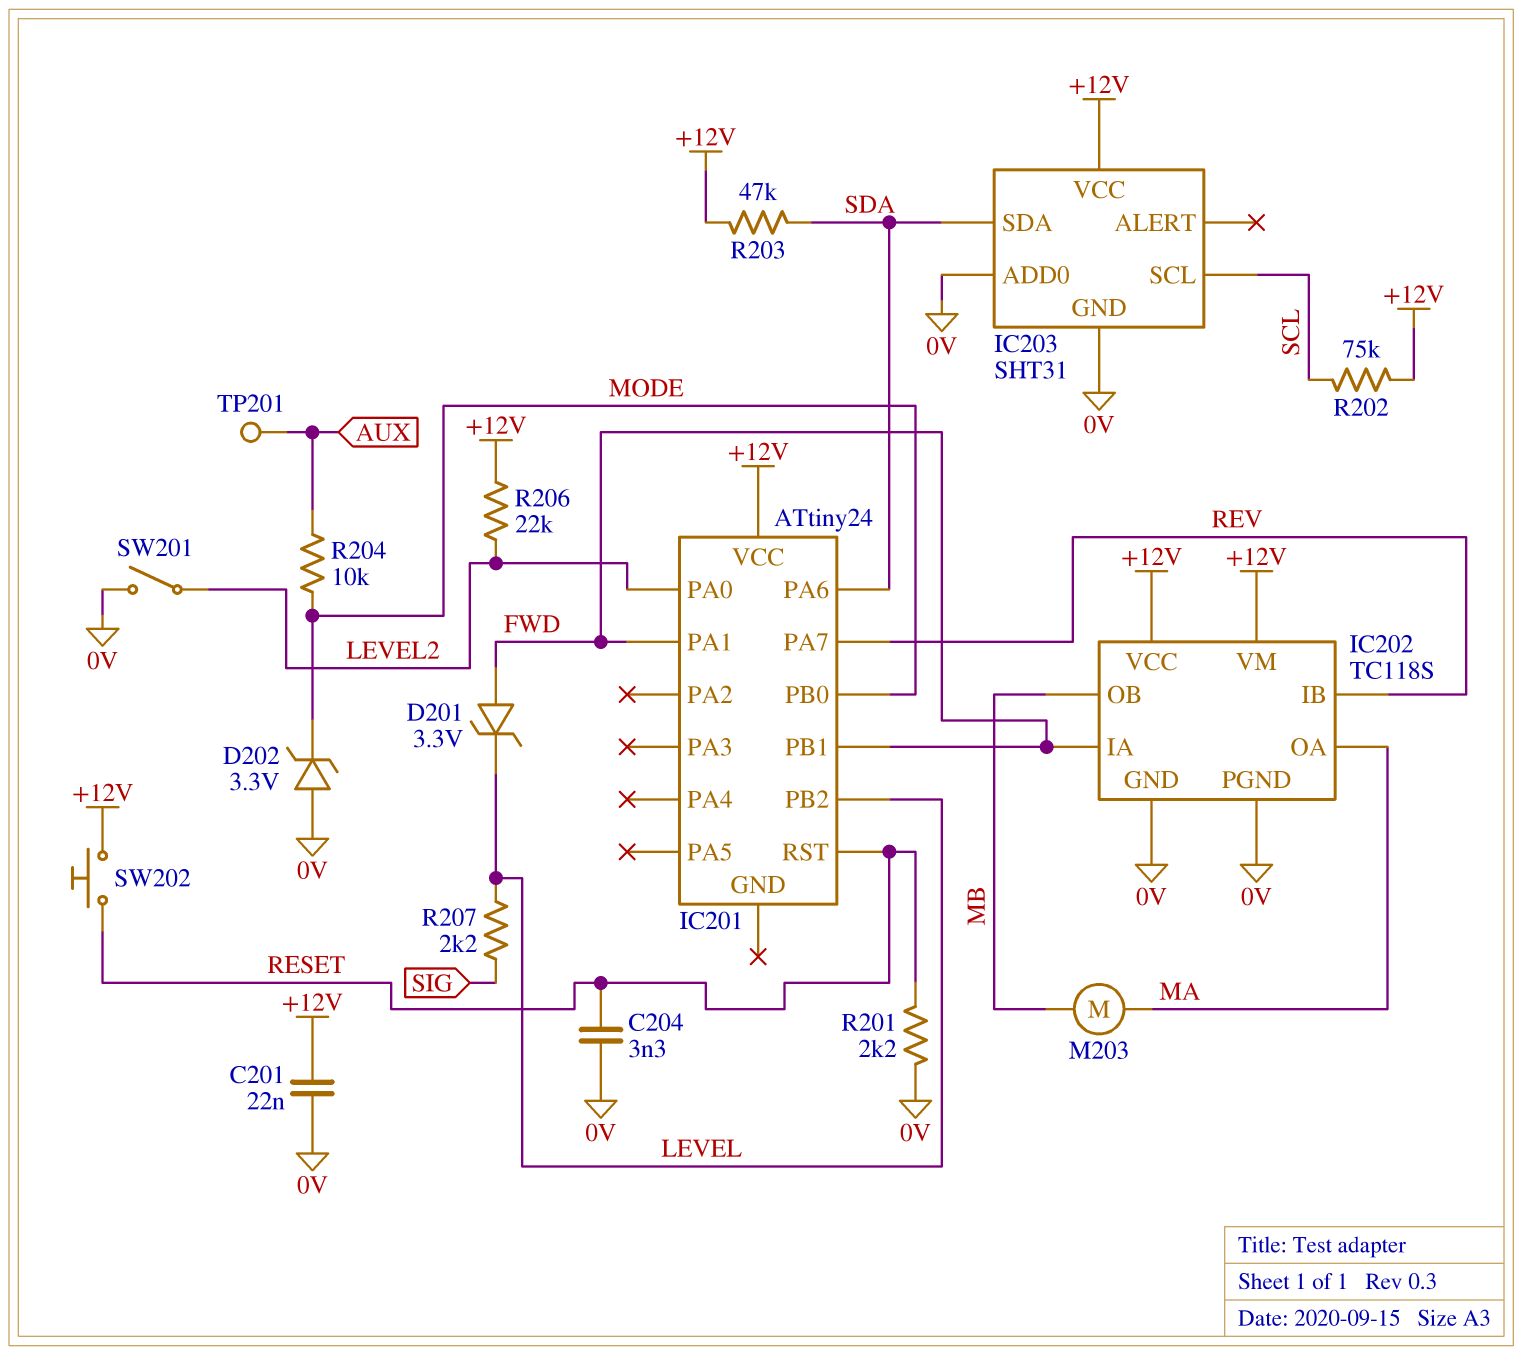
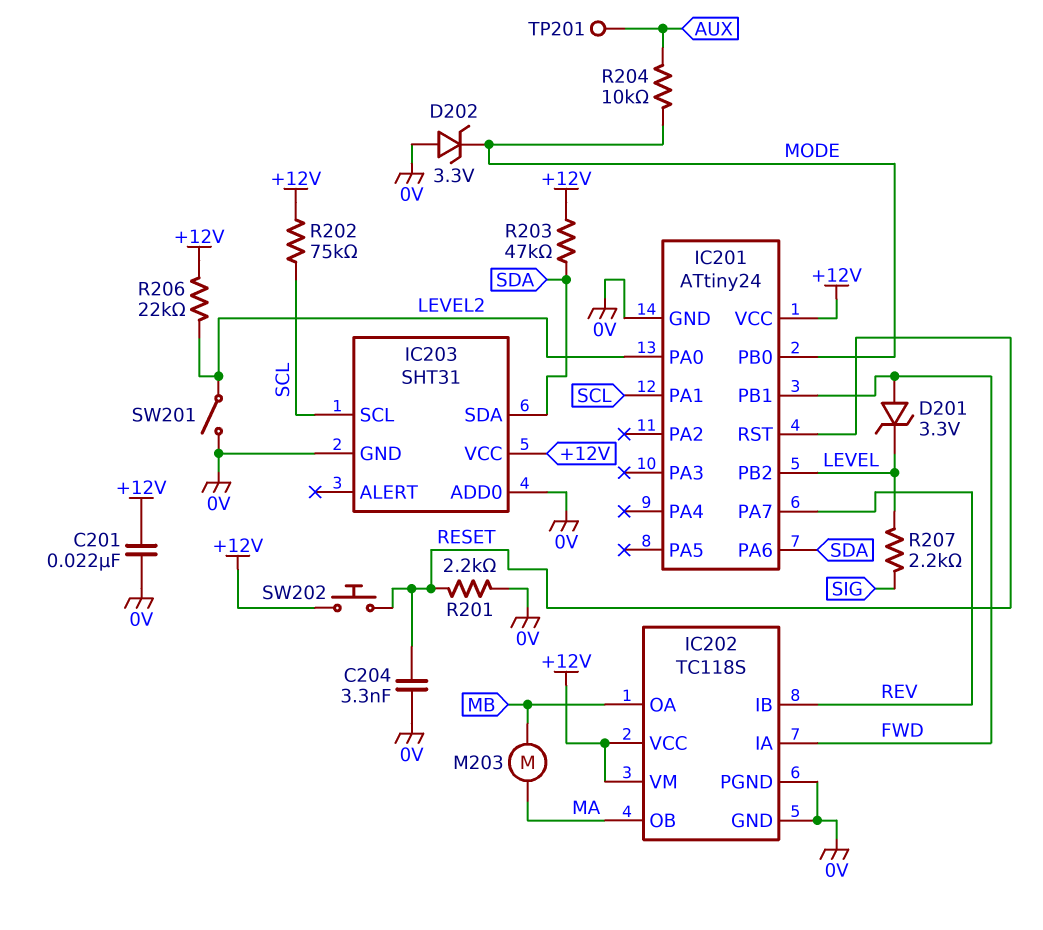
IC201 pin GND: none -> 0V
IC201 pin PA1: FWD -> SCL
IC202 pin OA: MA -> MB
IC202 pin OB: MB -> MA

